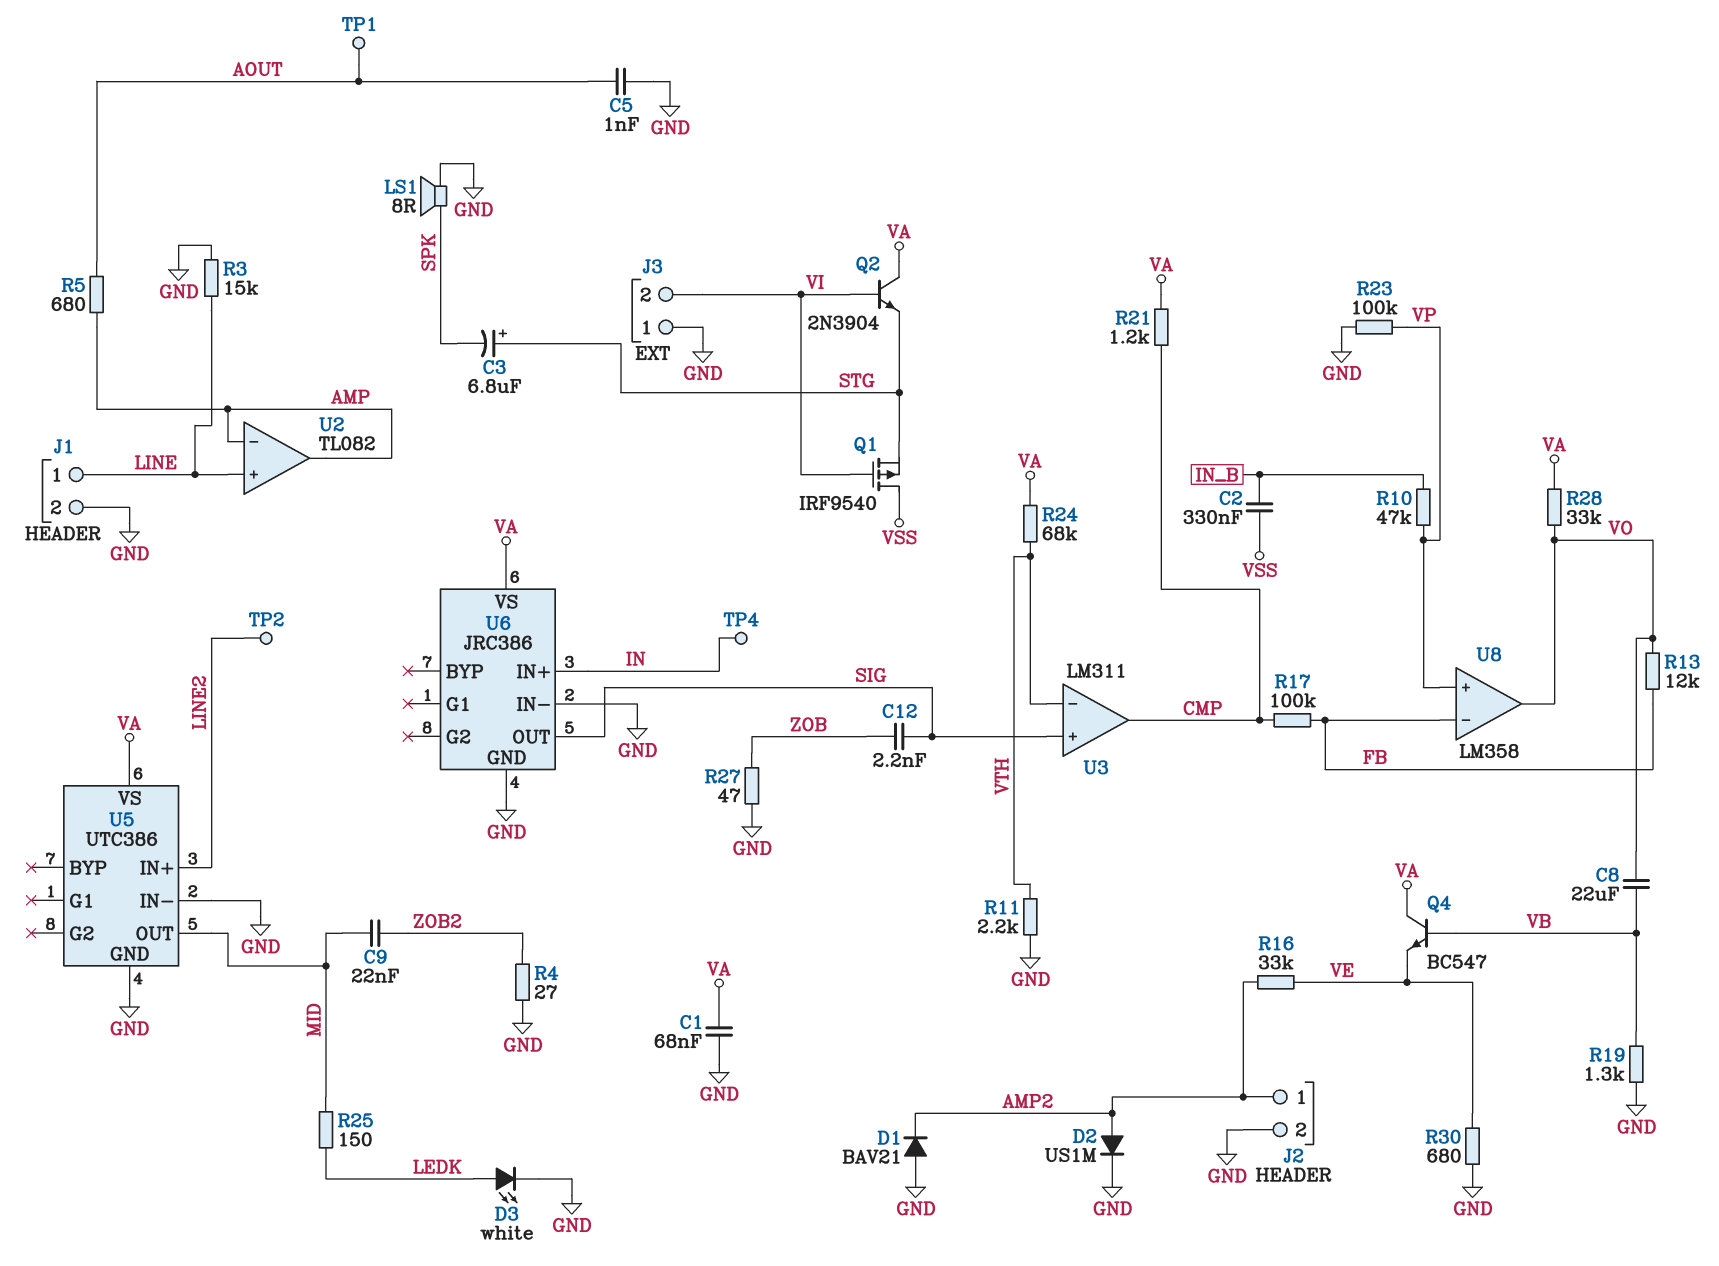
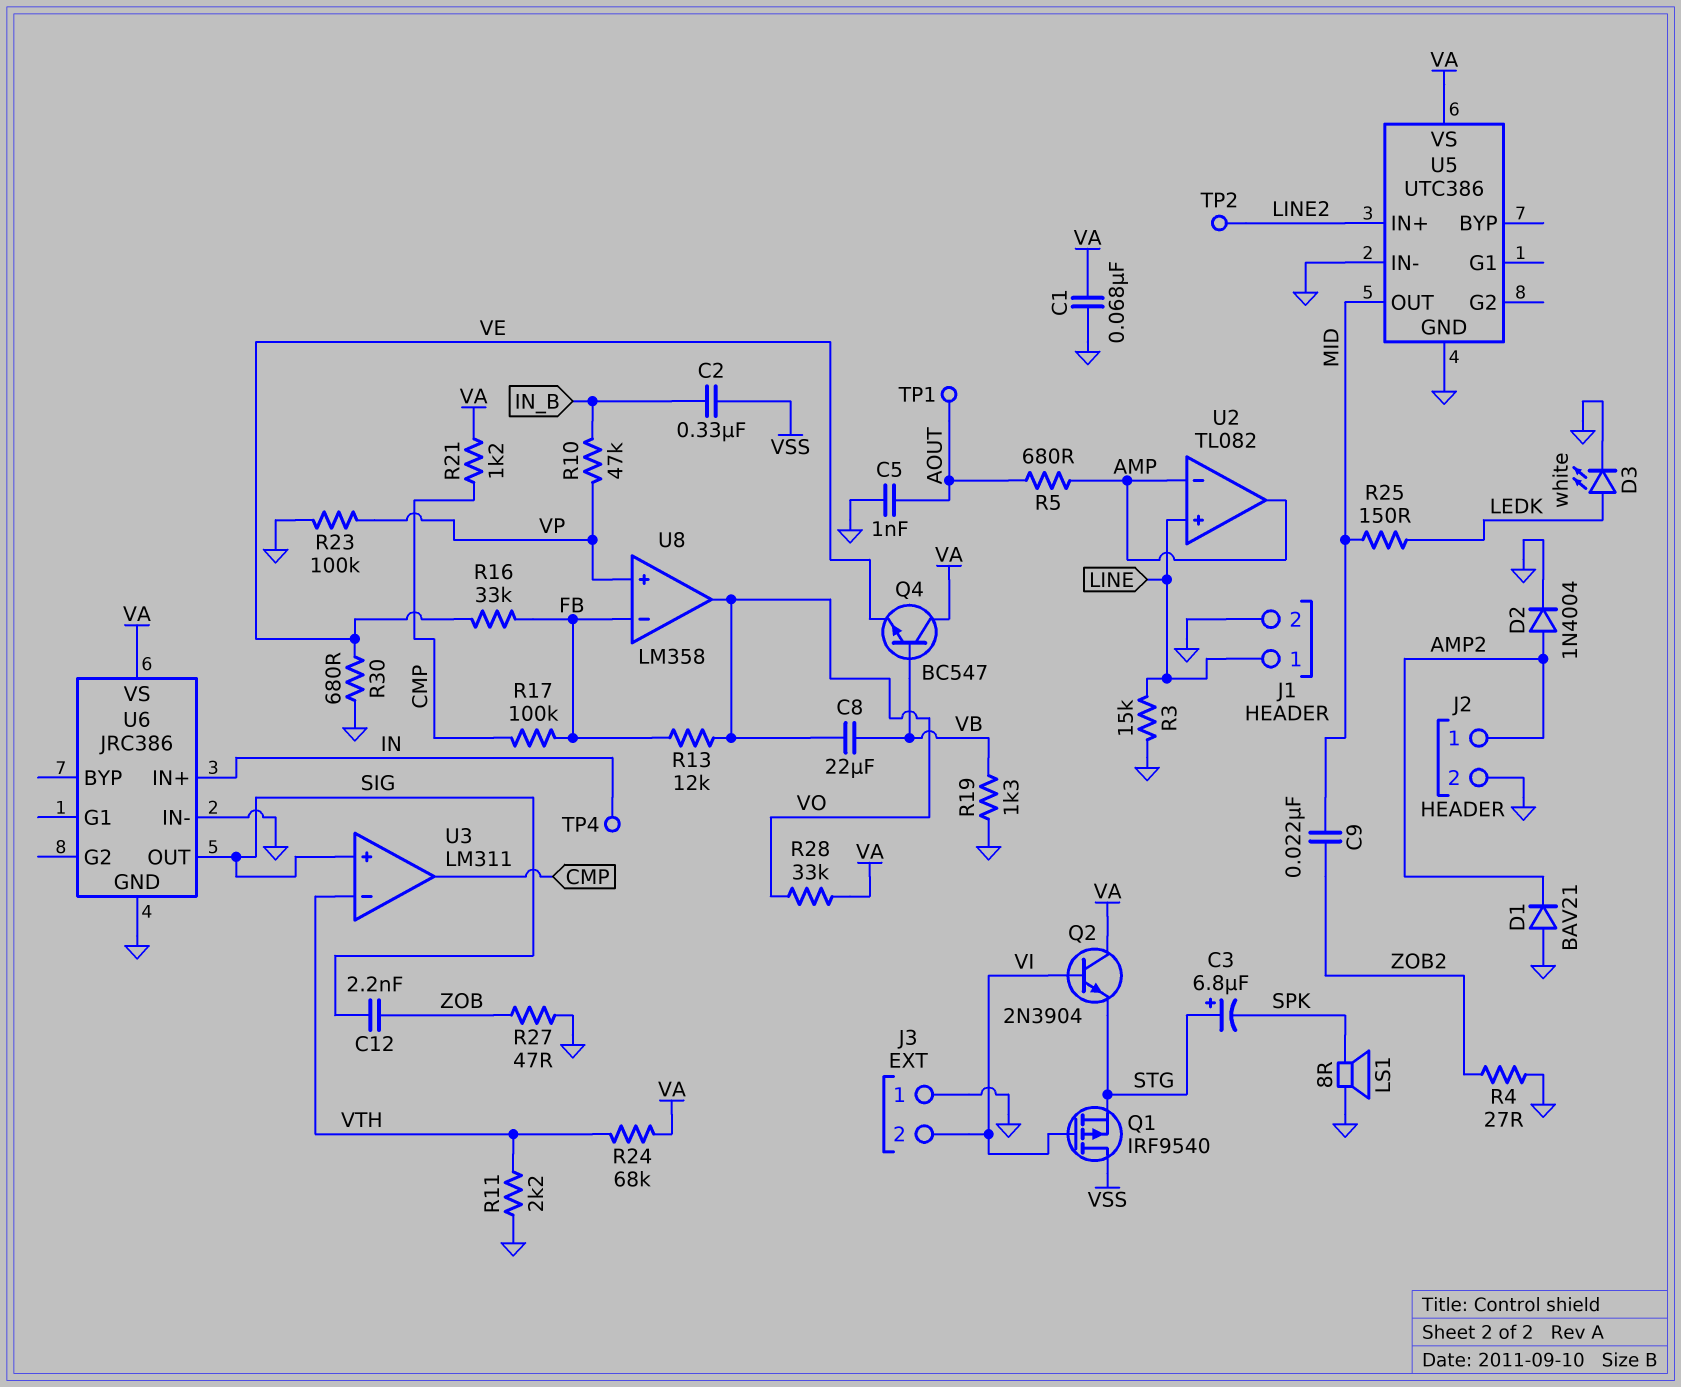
D2: diode US1M (A AMP2, K GND) -> diode 1N4004 (A AMP2, K GND)
R16: 33k (AMP2, VE) -> 33k (FB, VE)

